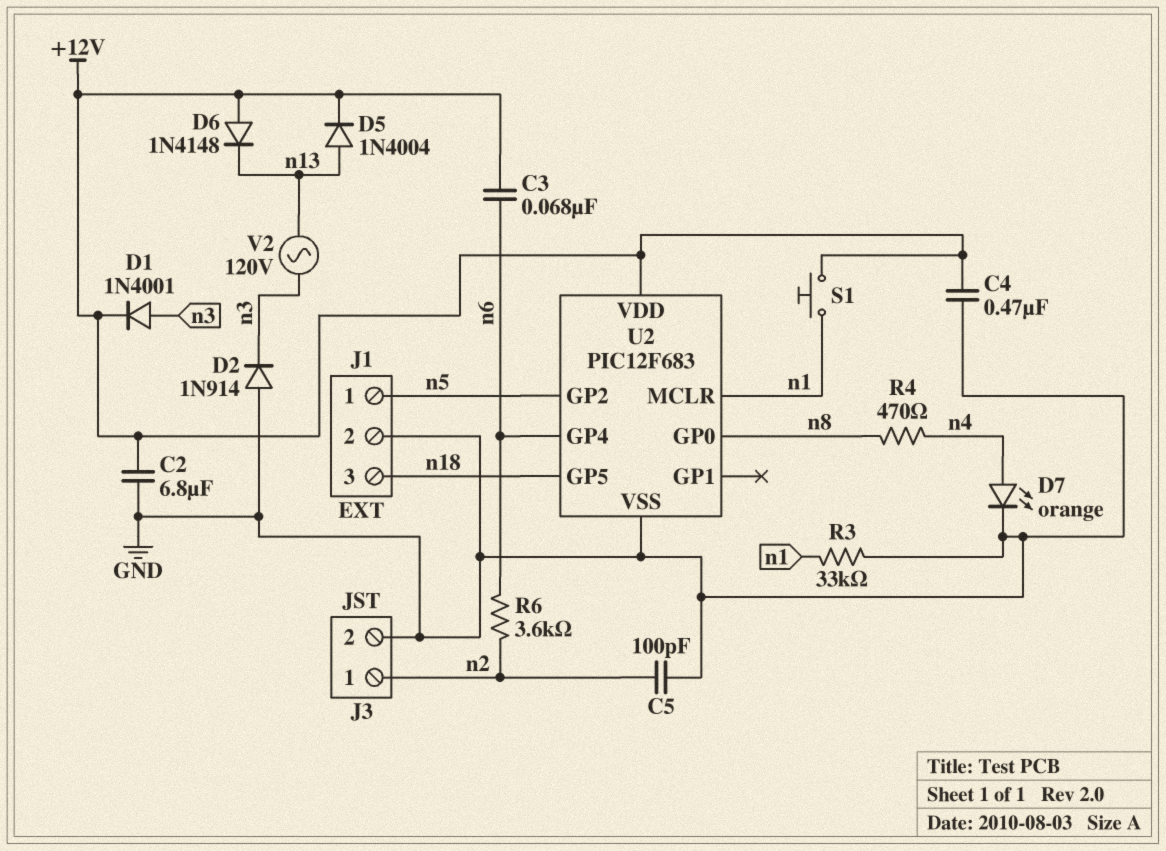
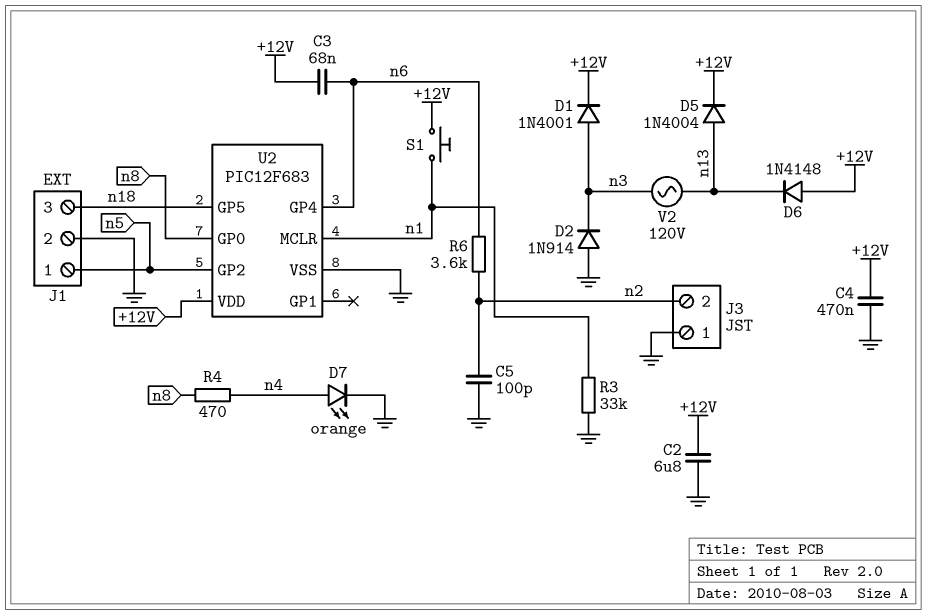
J3 pin 1: n2 -> GND
J3 pin 2: GND -> n2

